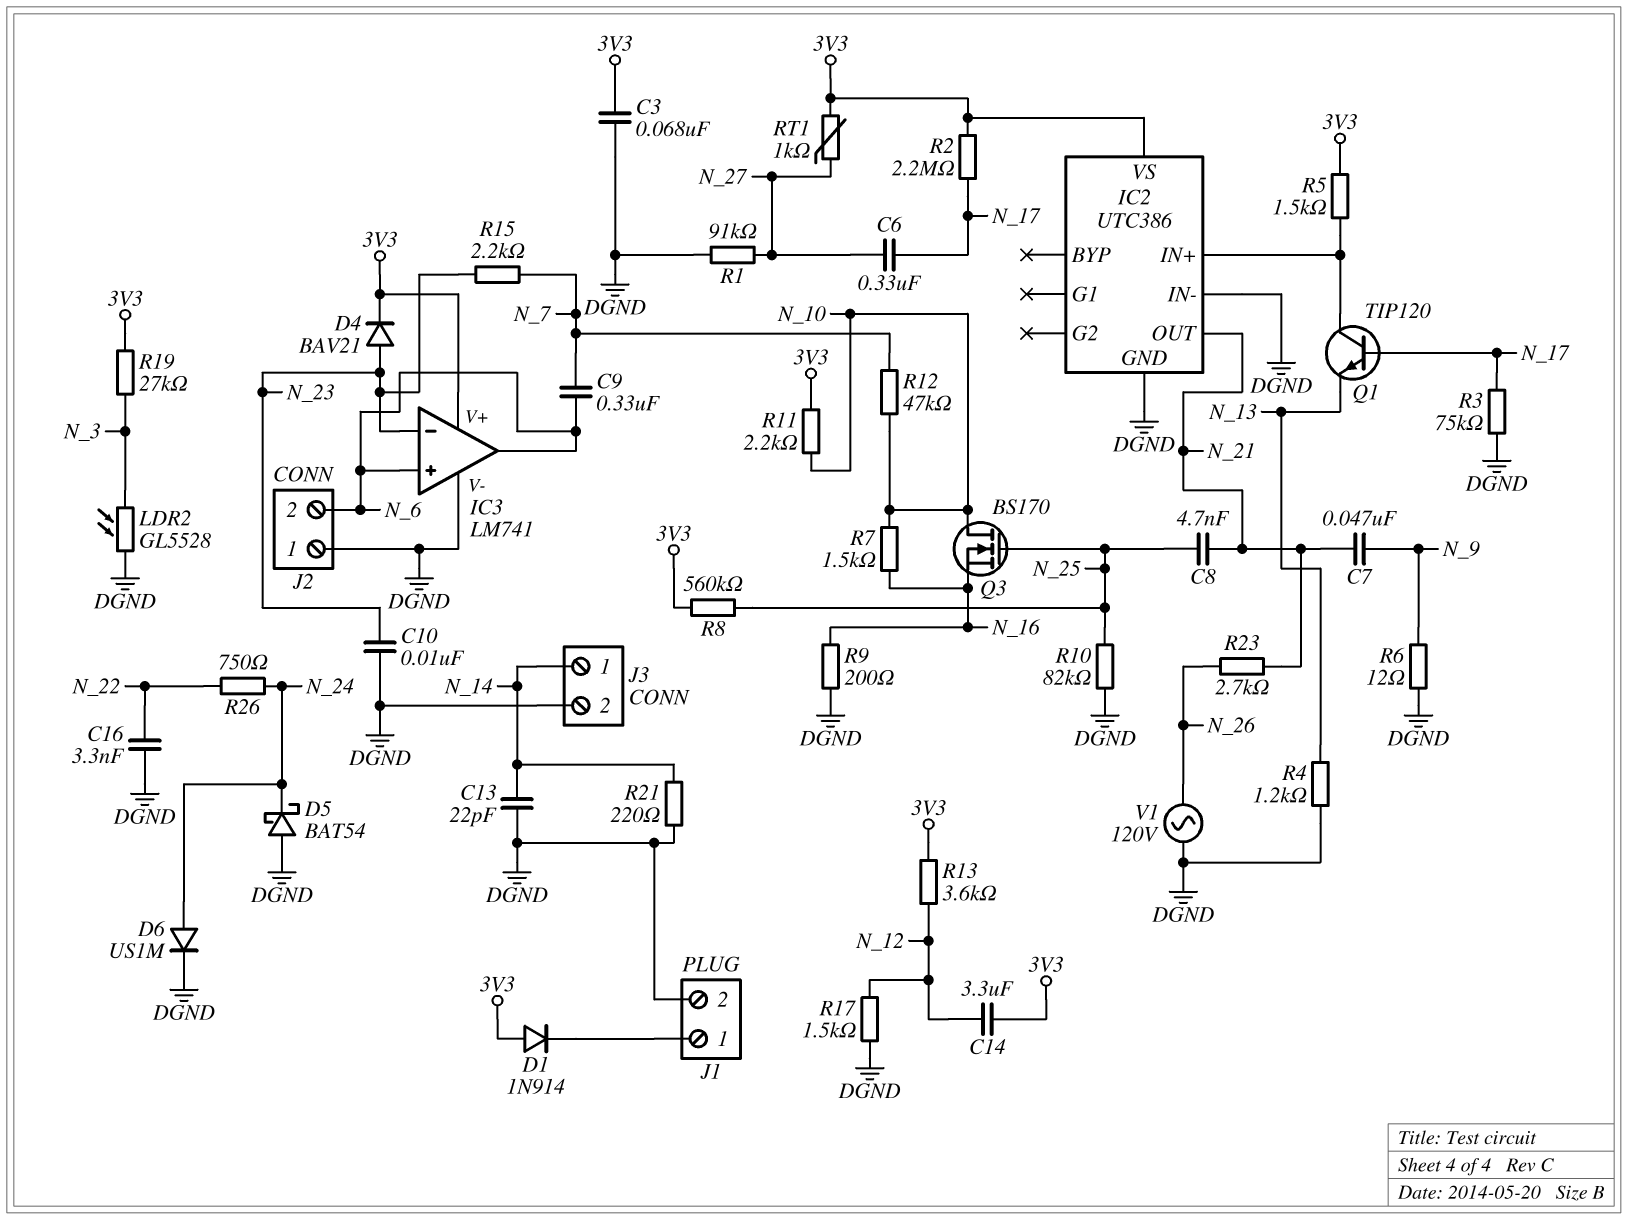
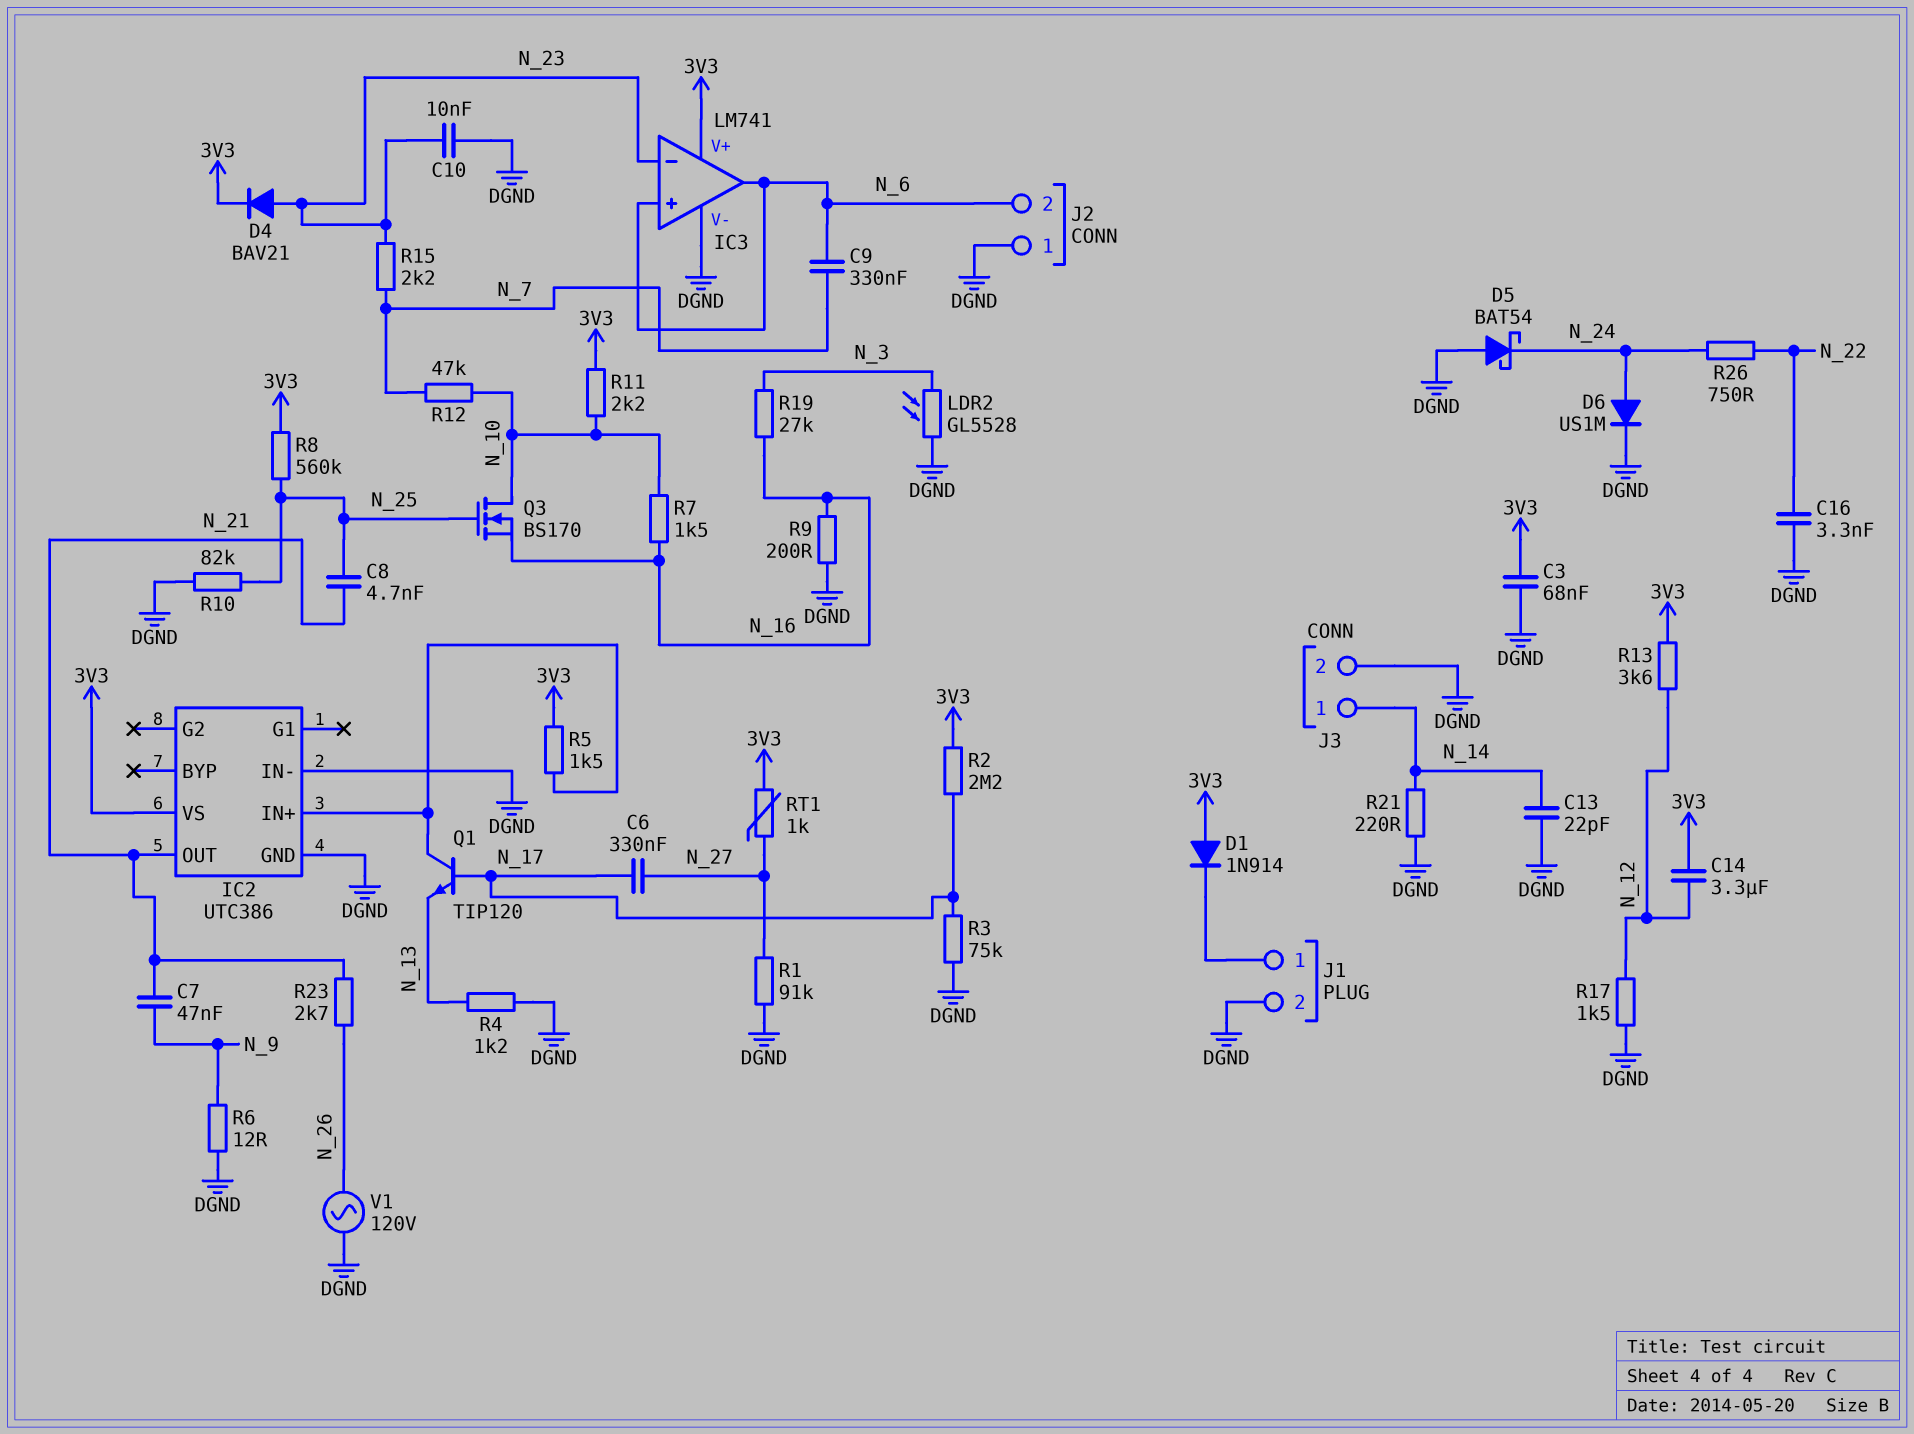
R19: 27k (3V3, N_3) -> 27k (N_3, N_16)

